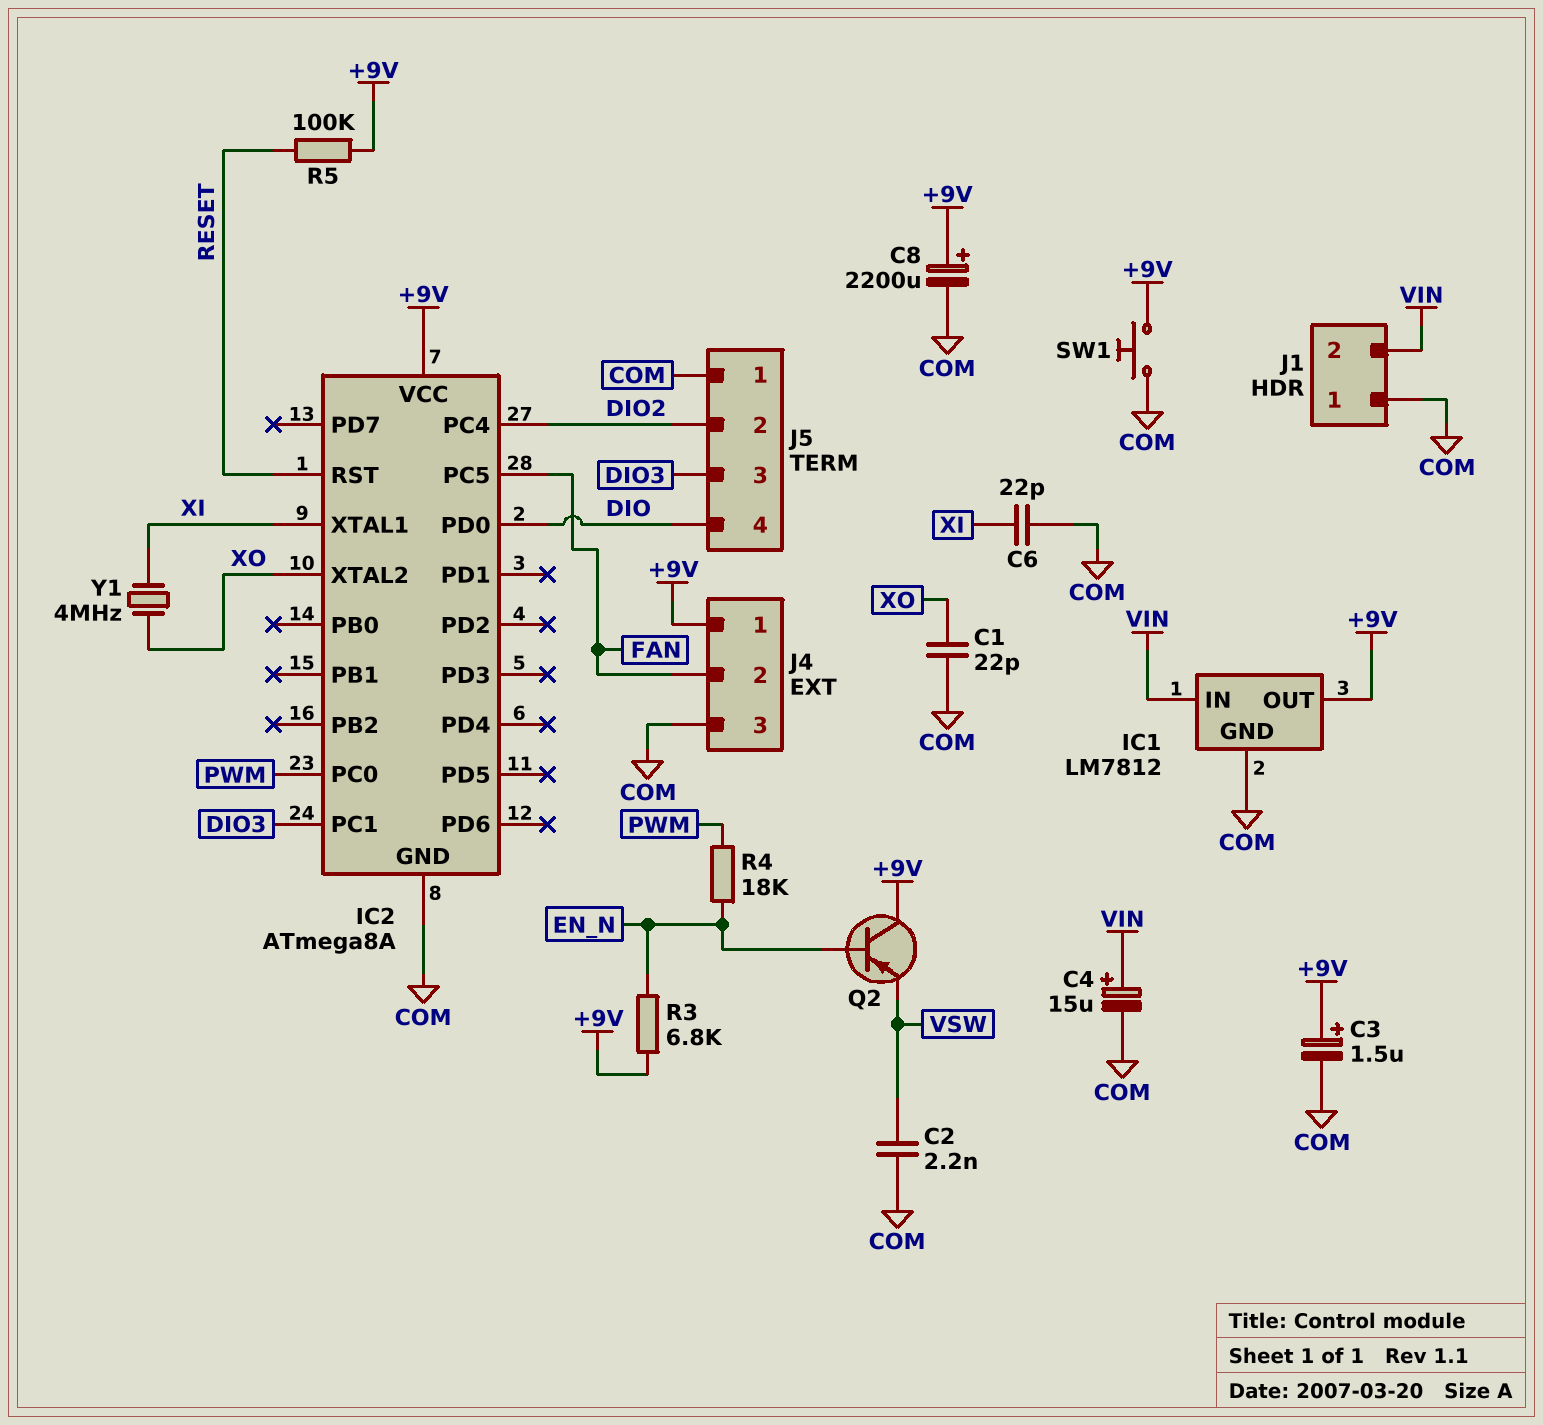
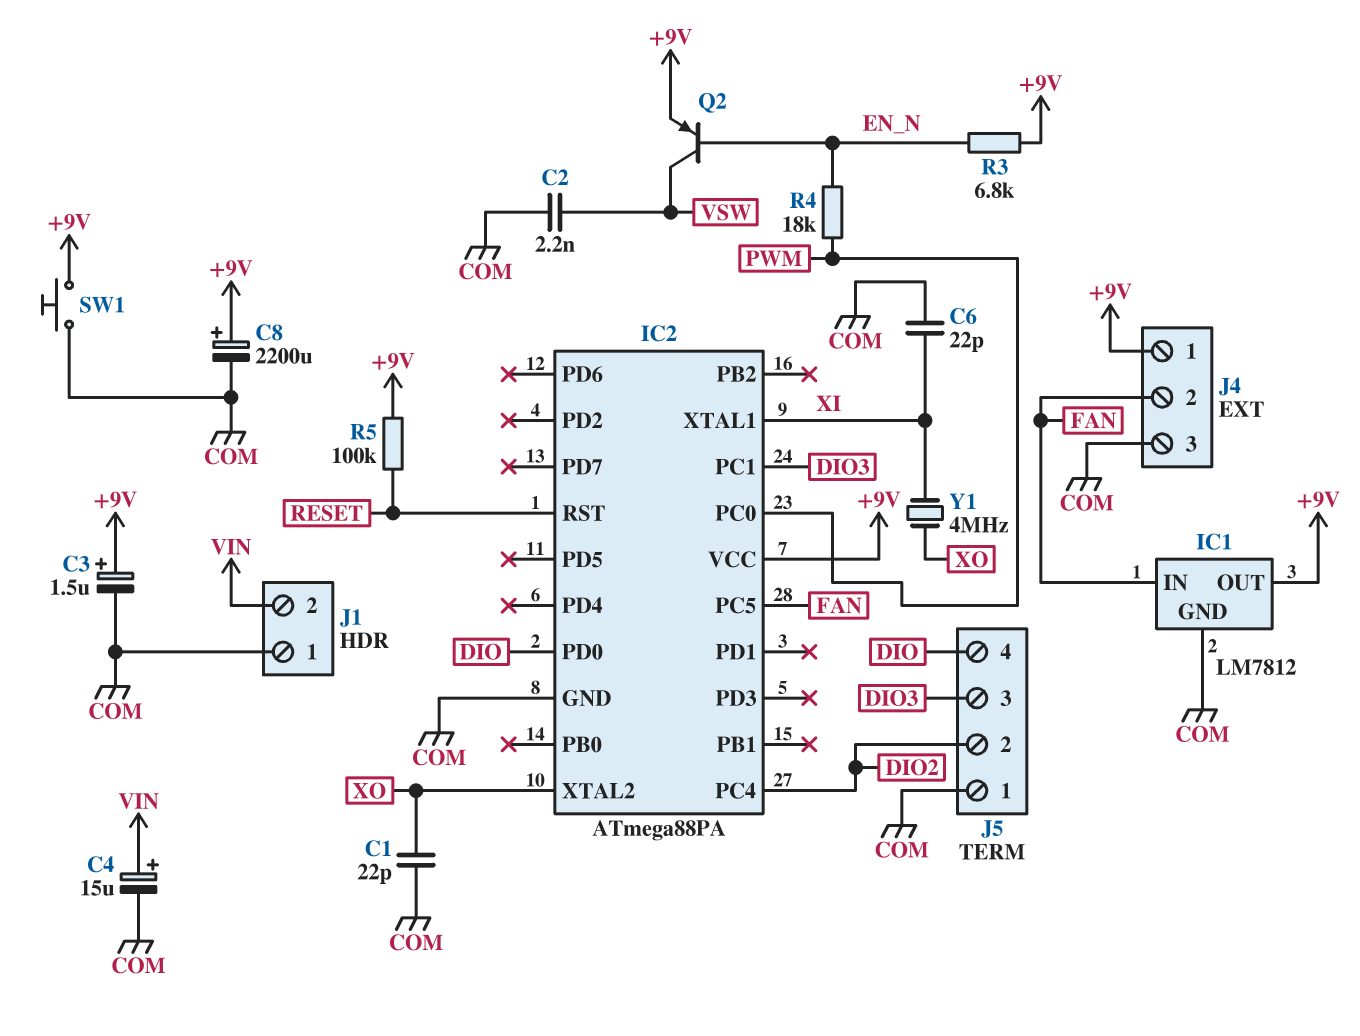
IC1 pin IN: VIN -> FAN
IC2: ATmega8A -> ATmega88PA
Q2: PNP (B EN_N, C +9V, E VSW) -> PNP (B EN_N, C VSW, E +9V)

